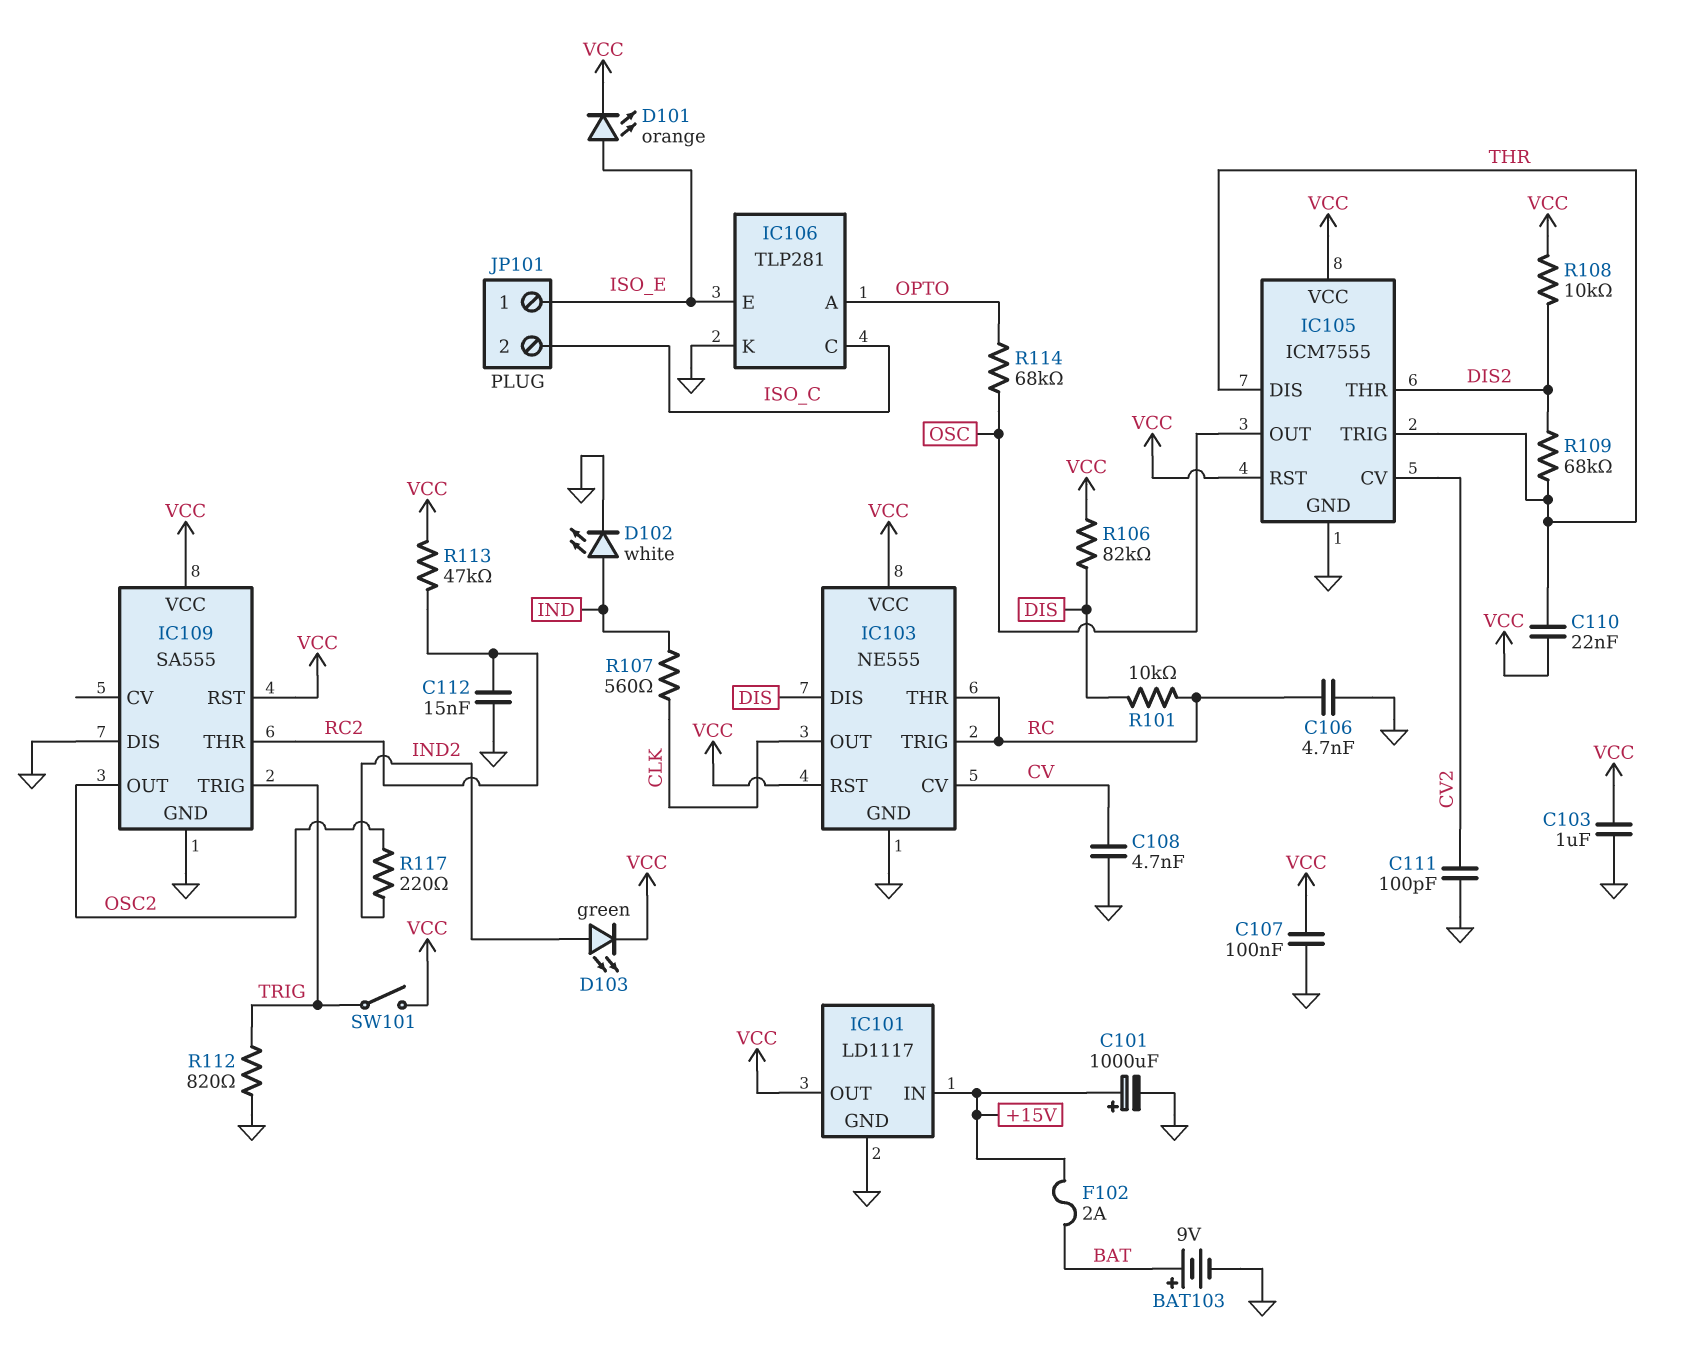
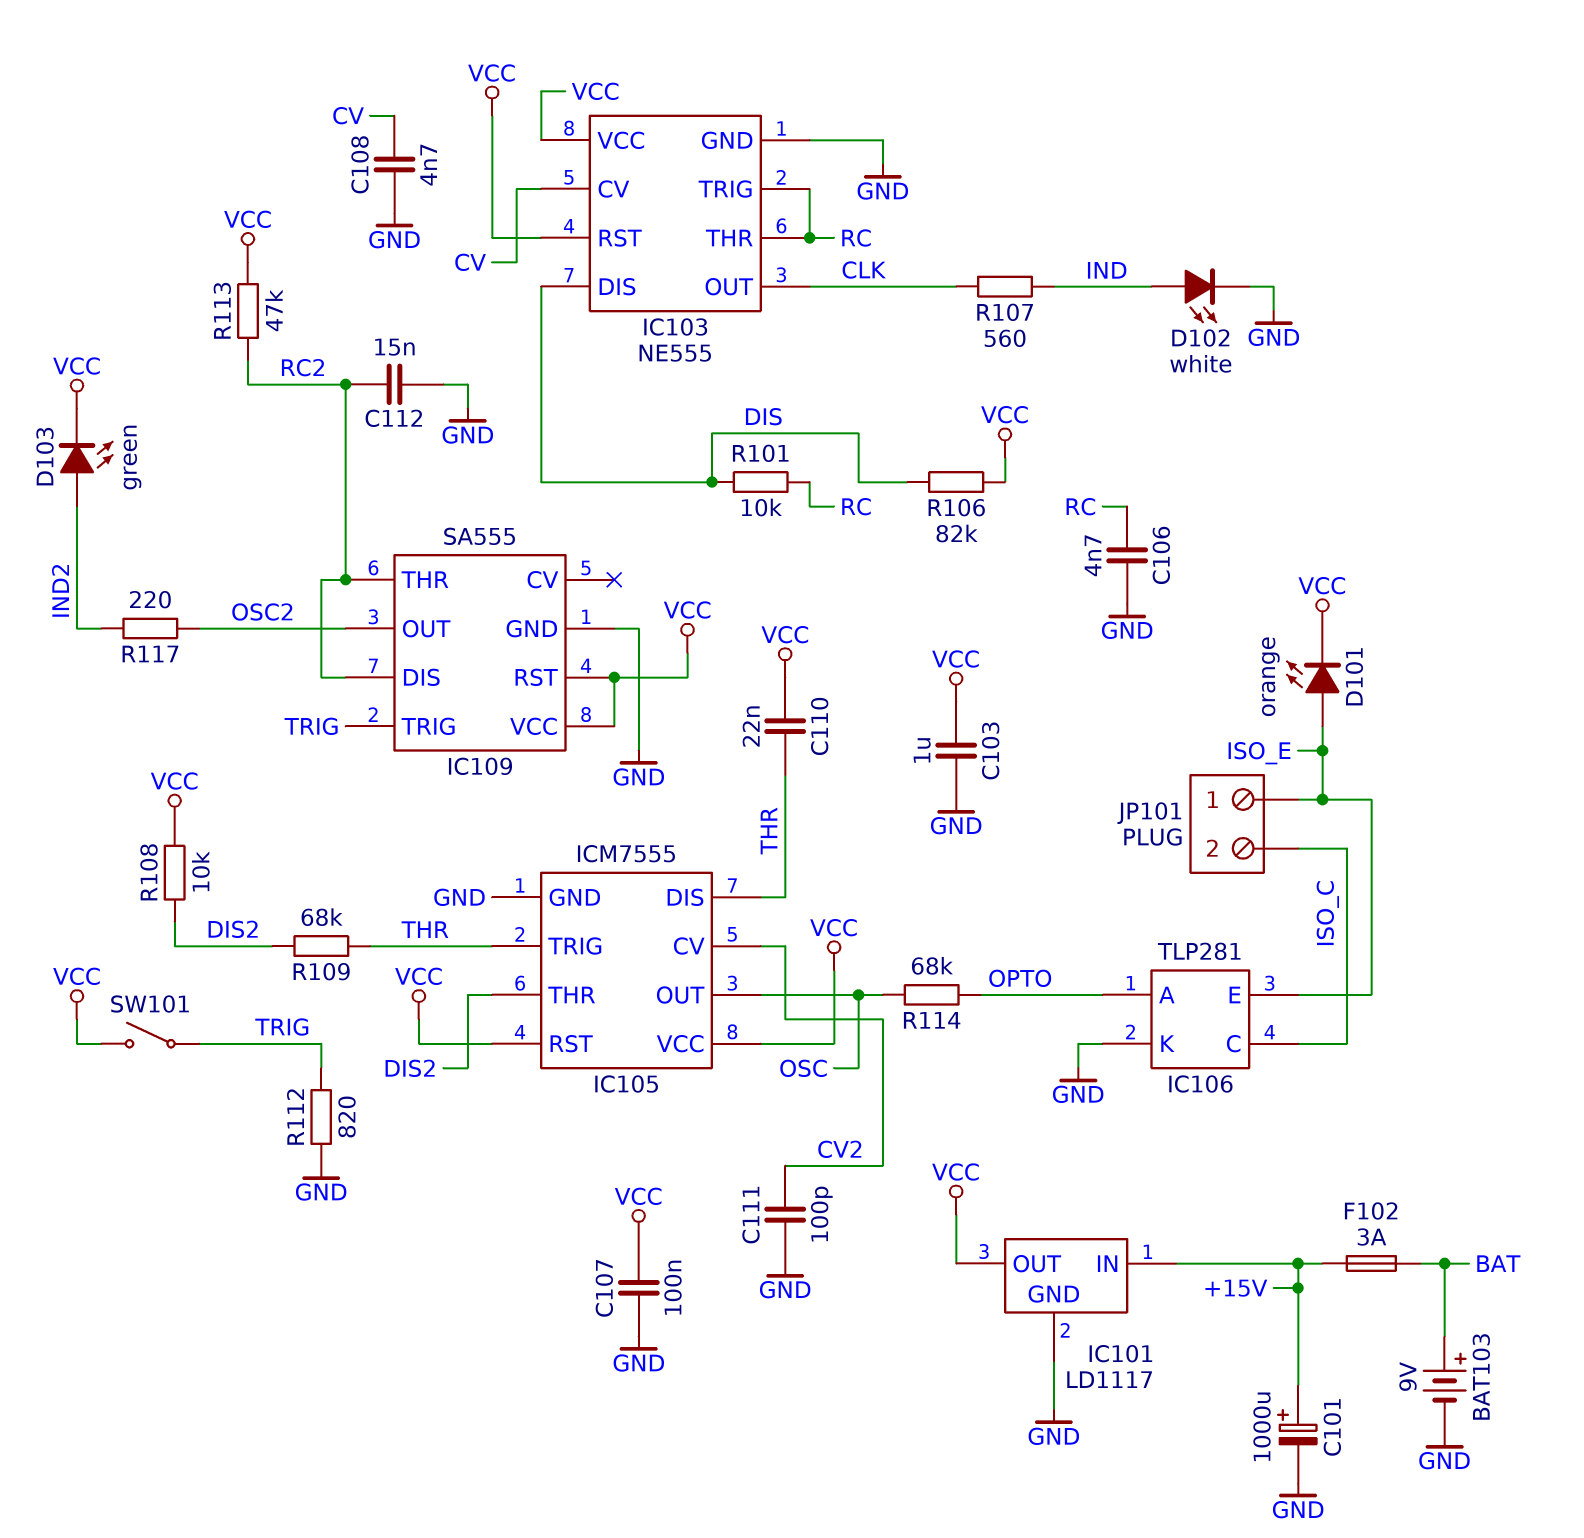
F102: 2A (+15V, BAT) -> 3A (+15V, BAT)
IC109 pin DIS: GND -> RC2

